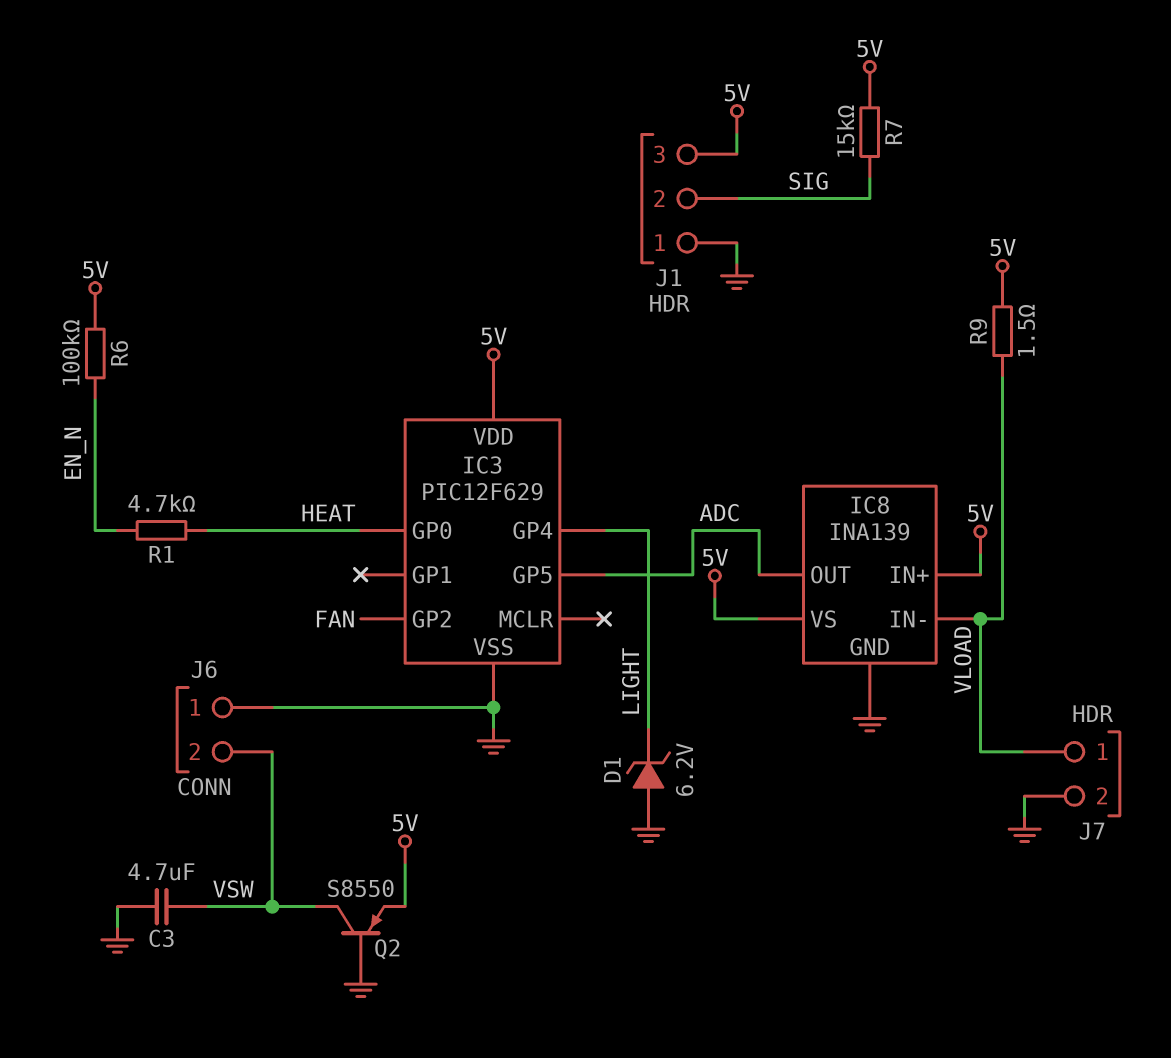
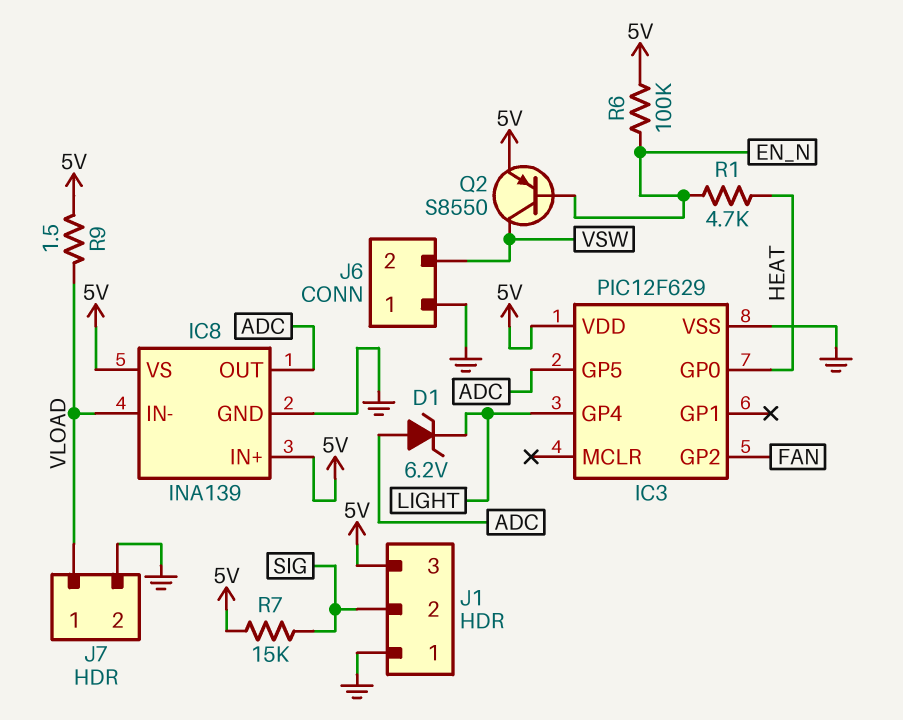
C3: 4.7uF (GND, VSW) -> none
D1: zener 6.2V (A GND, K LIGHT) -> zener 6.2V (A ADC, K LIGHT)
Q2: PNP S8550 (B GND, C VSW, E 5V) -> PNP S8550 (B EN_N, C VSW, E 5V)

